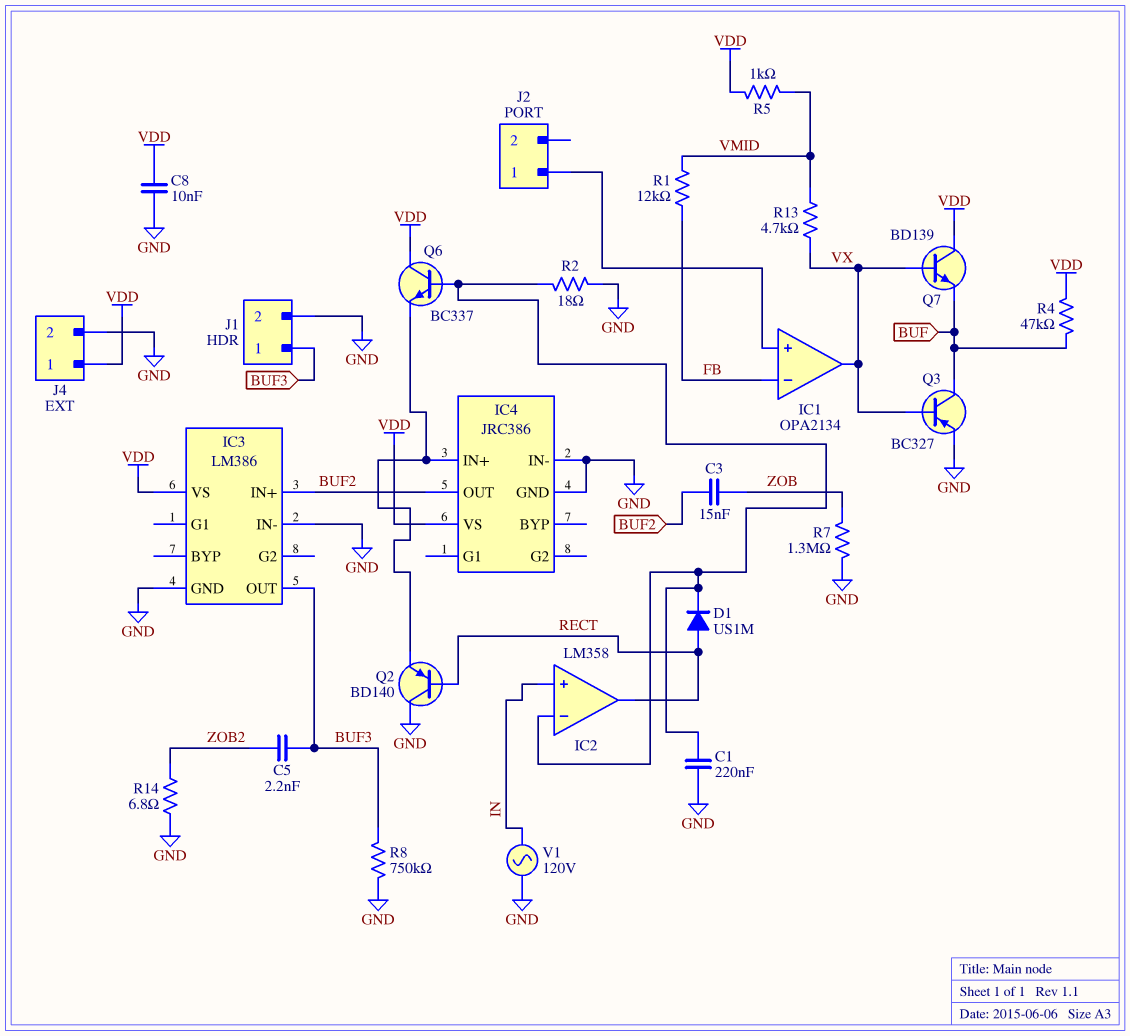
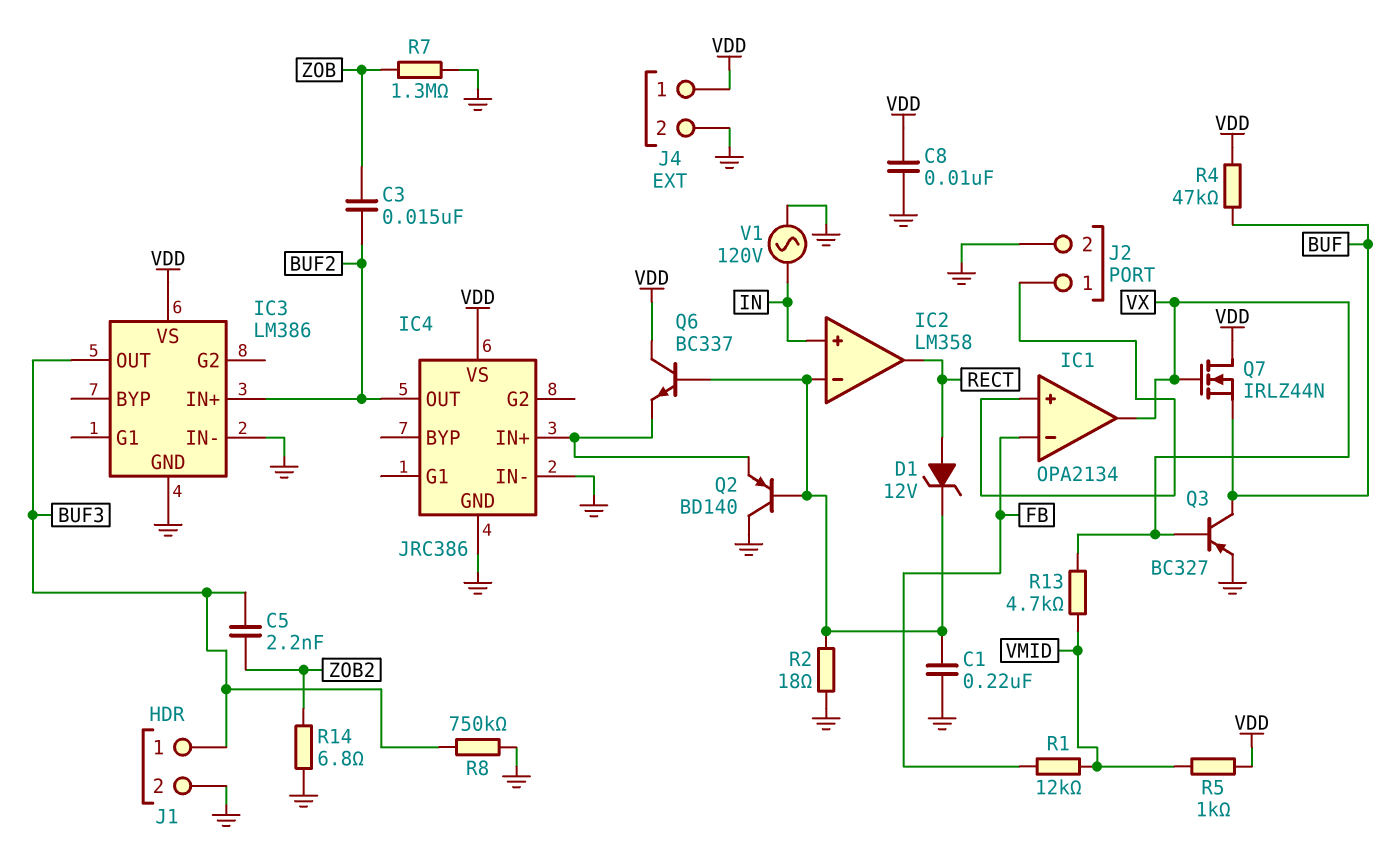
D1: diode US1M (A RECT, K IC2/in-) -> zener 12V (A RECT, K IC2/in-)
J2 pin 2: none -> GND
Q2: PNP BD140 (B RECT, C GND, E IC4/IN+) -> PNP BD140 (B IC2/in-, C GND, E IC4/IN+)
Q7: NPN BD139 (B VX, C VDD, E BUF) -> NMOS IRLZ44N (G VX, D VDD, S BUF)

